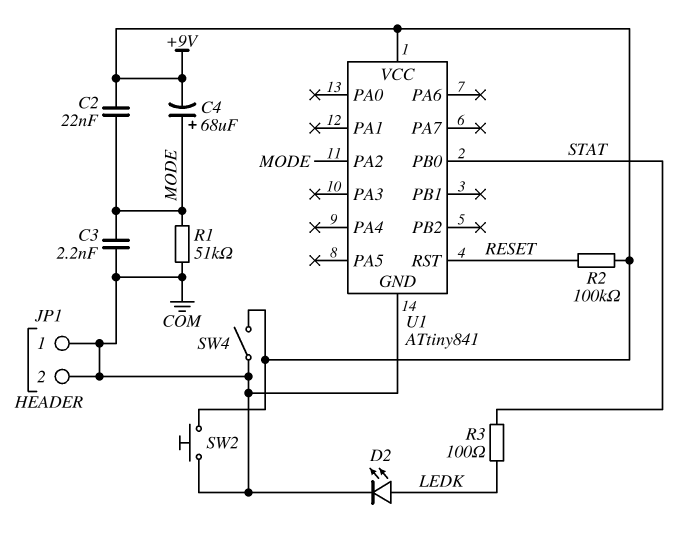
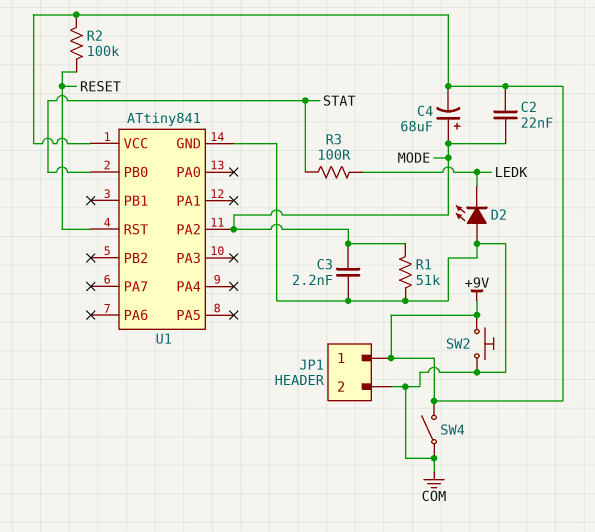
D2: LED (A LEDK, K COM) -> LED (A COM, K LEDK)
JP1 pin 1: COM -> +9V

